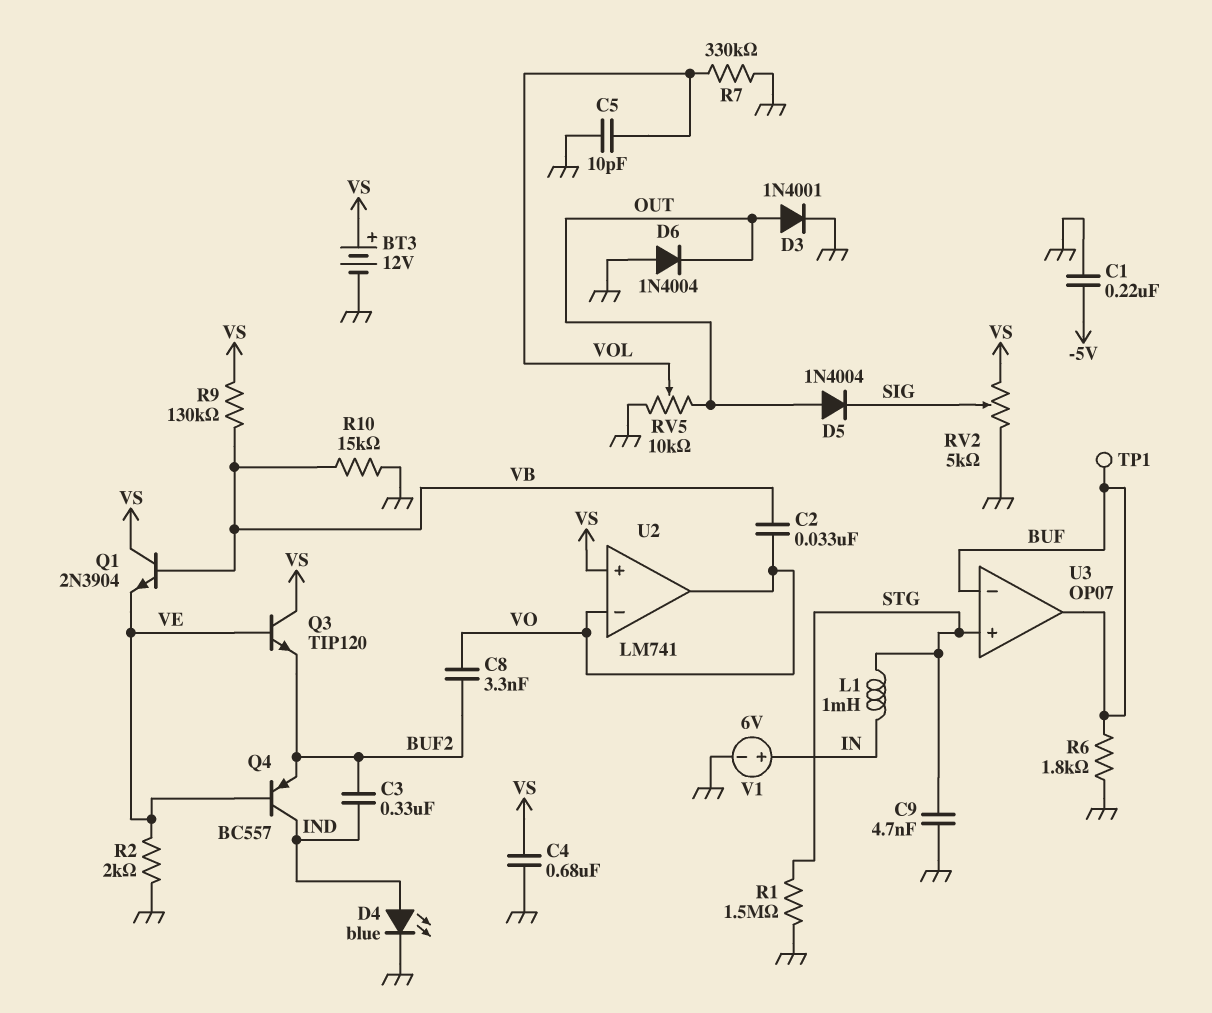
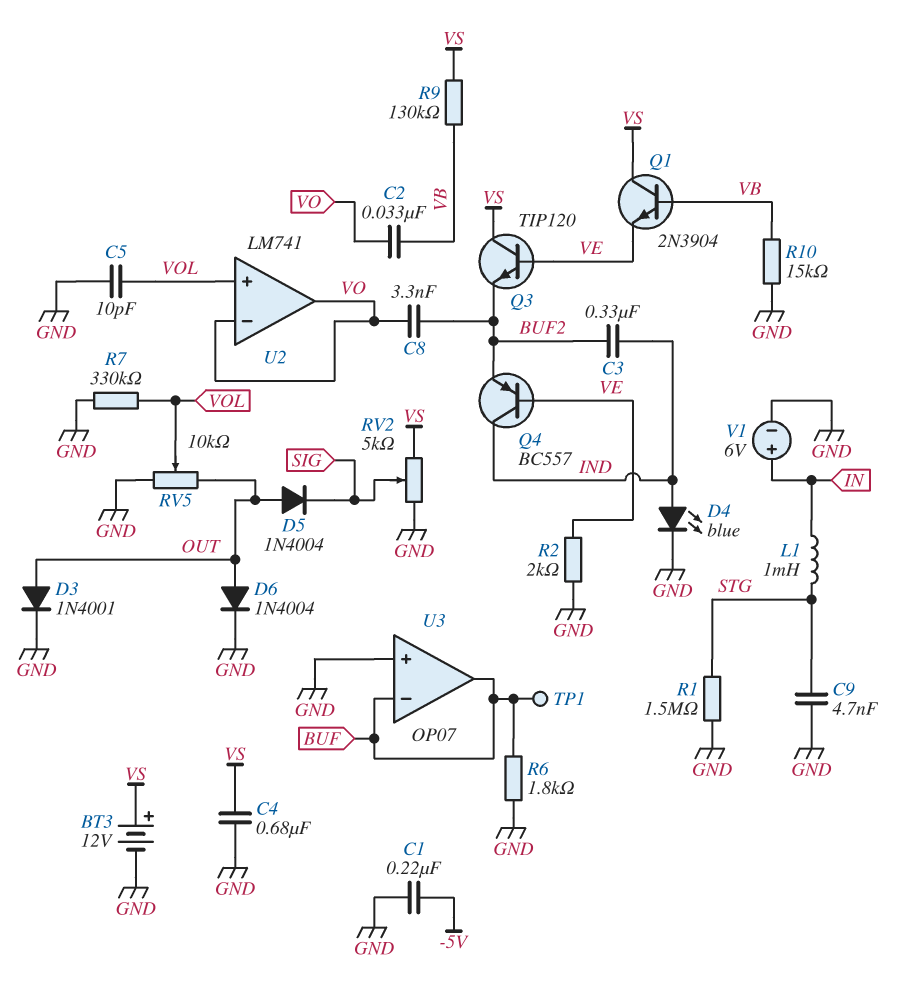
D6: diode 1N4004 (A GND, K OUT) -> diode 1N4004 (A OUT, K GND)
U2 pin in+: VS -> VOL
U3 pin in+: STG -> GND

